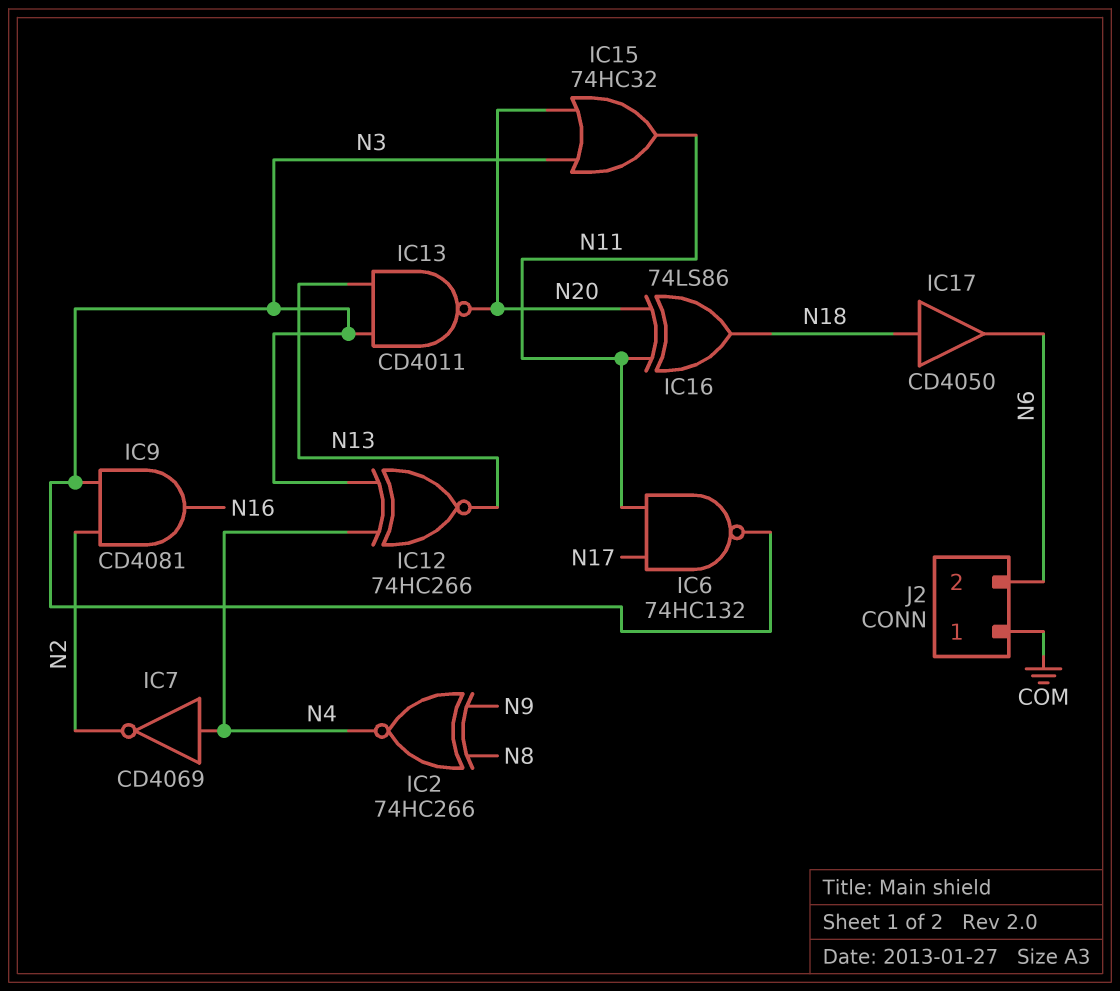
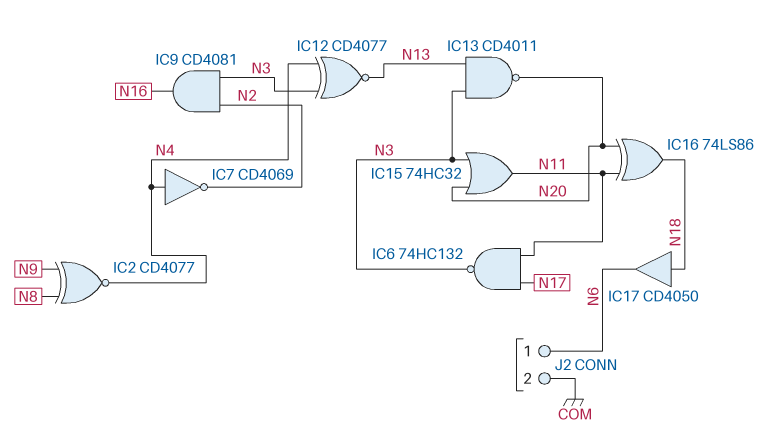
IC2: XNOR 74HC266 (in N8, in N9, out N4) -> XNOR CD4077 (in N8, in N9, out N4)
IC12: XNOR 74HC266 (in N3, in N4, out N13) -> XNOR CD4077 (in N3, in N4, out N13)
J2 pin 1: COM -> N6
J2 pin 2: N6 -> COM

